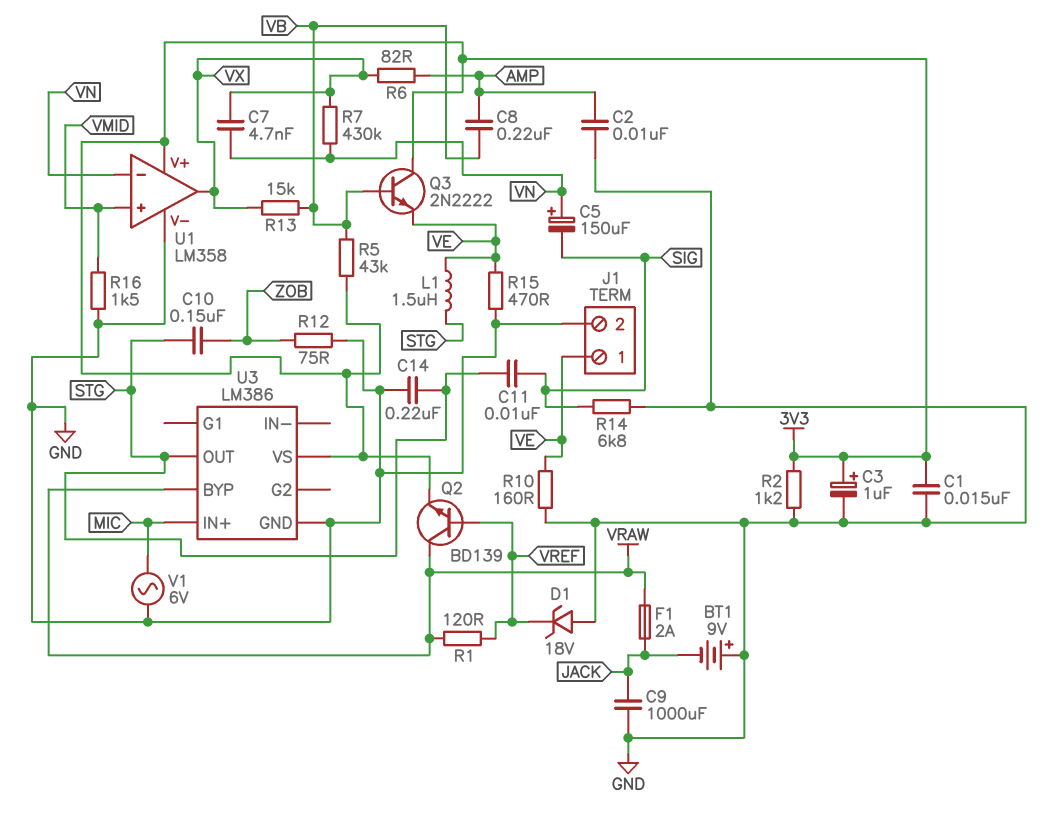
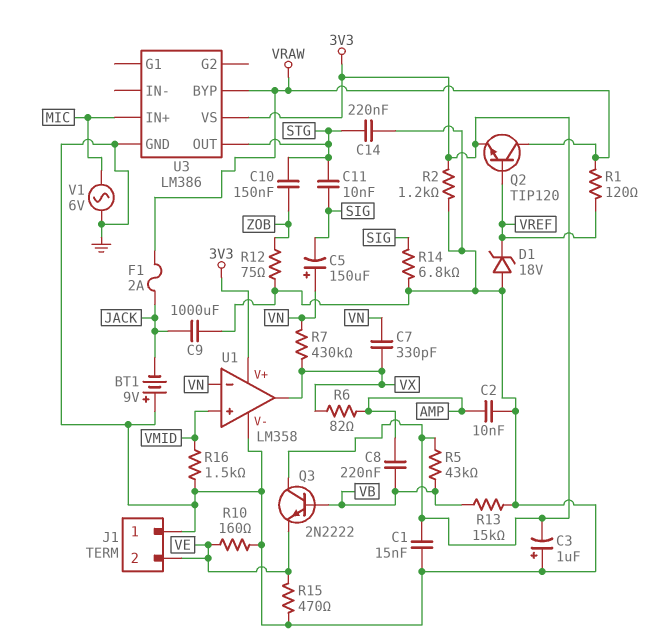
C3: 1uF (plus 3V3, minus GND) -> 1uF (plus GND, minus 3V3)
C7: 4.7nF (VN, VX) -> 330pF (VN, VX)
J1 pin 1: VE -> GND
J1 pin 2: GND -> VE
L1: 1.5uH (STG, VE) -> none
Q2: NPN BD139 (B VREF, C VRAW, E 3V3) -> NPN TIP120 (B VREF, C VRAW, E 3V3)
R13: 15k (VB, VX) -> 15k (GND, VB)

